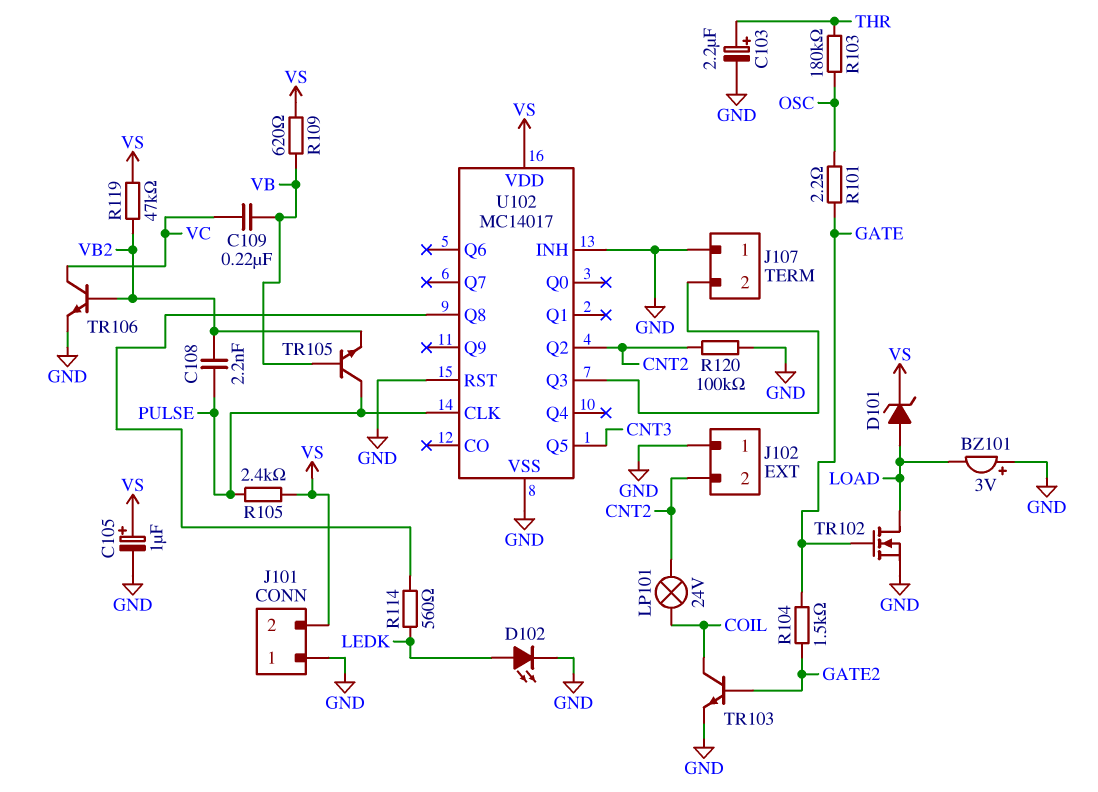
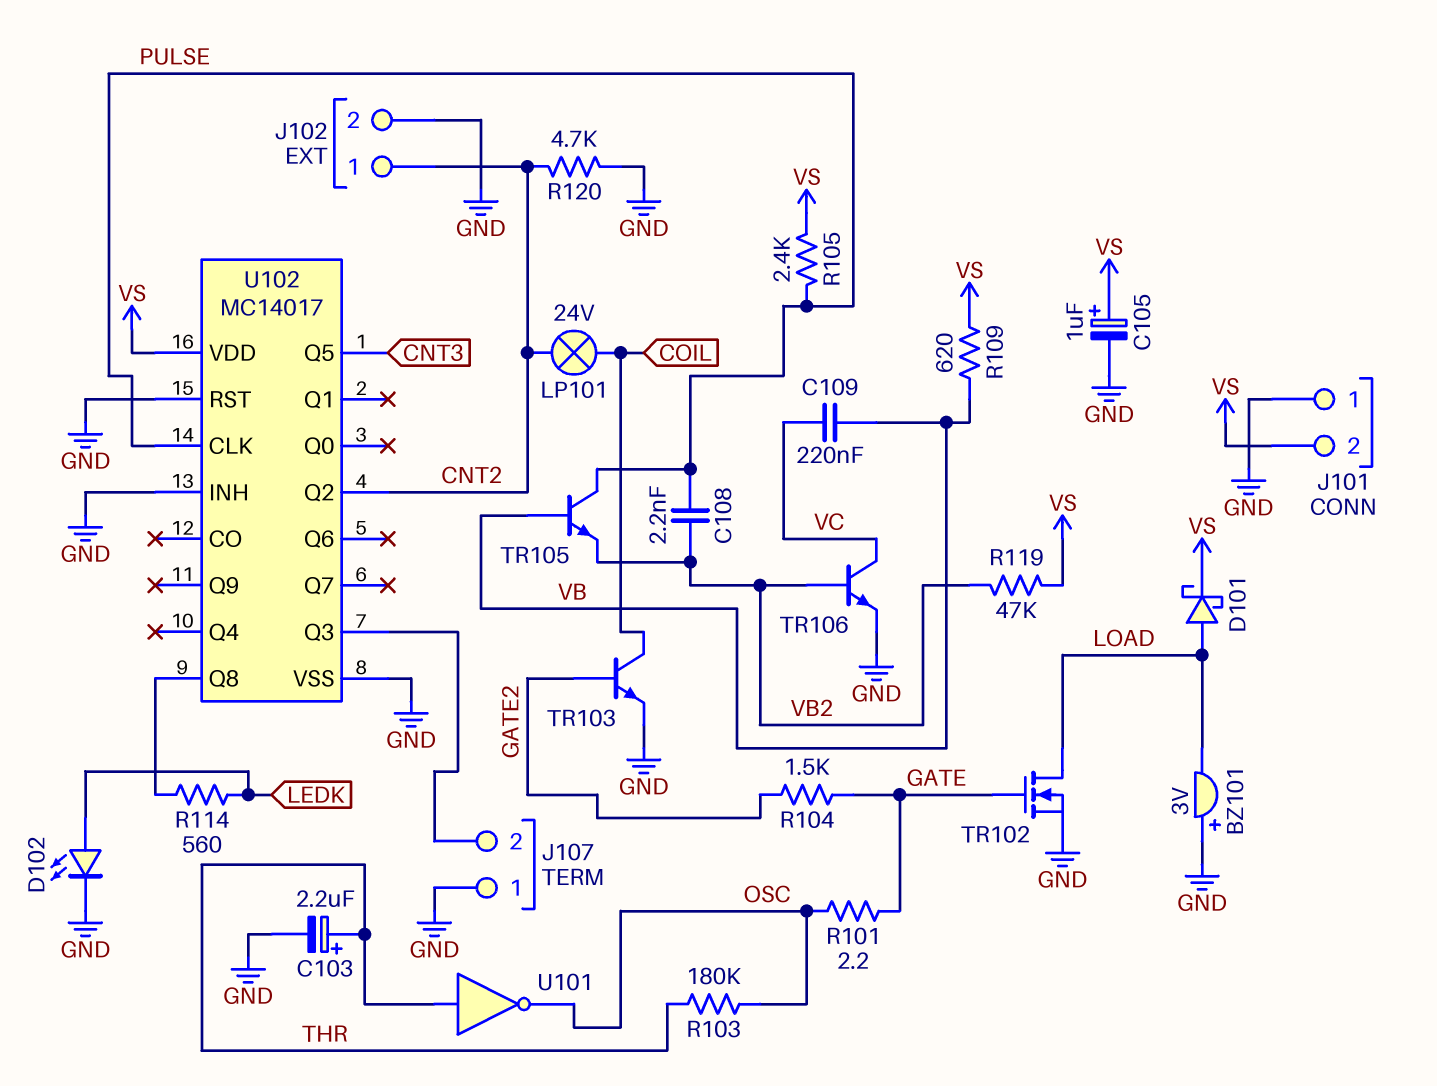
D101: zener (A LOAD, K VS) -> schottky (A LOAD, K VS)
J102 pin 1: GND -> CNT2
J102 pin 2: CNT2 -> GND
R120: 100k (CNT2, GND) -> 4.7k (CNT2, GND)
U101: none -> NOT (in THR, out OSC)

